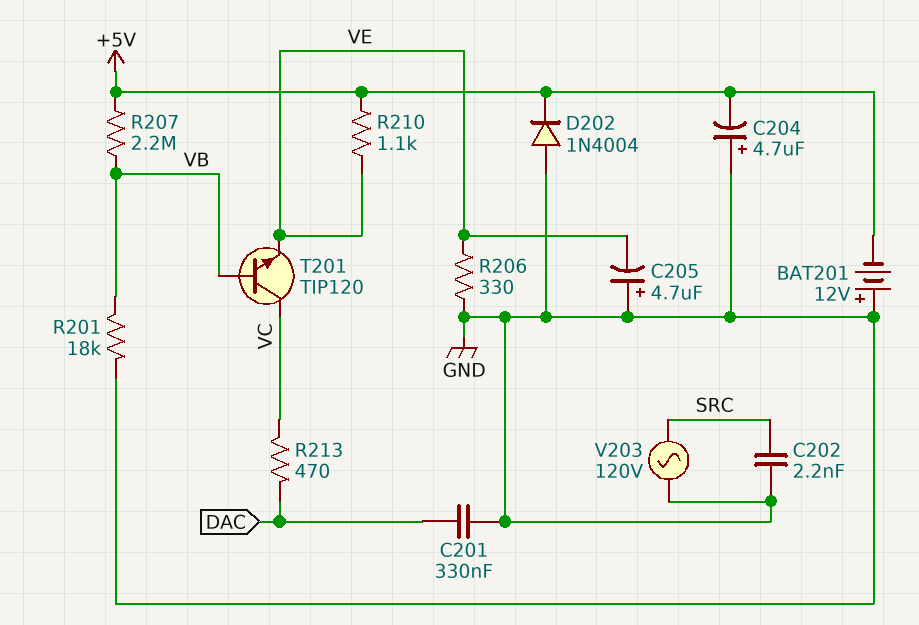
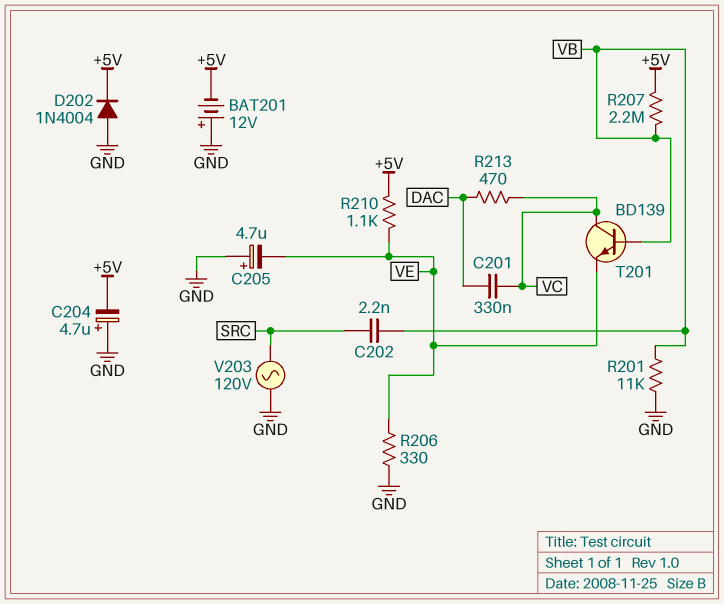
C201: 330nF (DAC, GND) -> 330nF (DAC, VC)
C202: 2.2nF (GND, SRC) -> 2.2nF (SRC, VB)
R201: 18k (GND, VB) -> 11k (GND, VB)
T201: NPN TIP120 (B VB, C VC, E VE) -> NPN BD139 (B VB, C VC, E VE)

